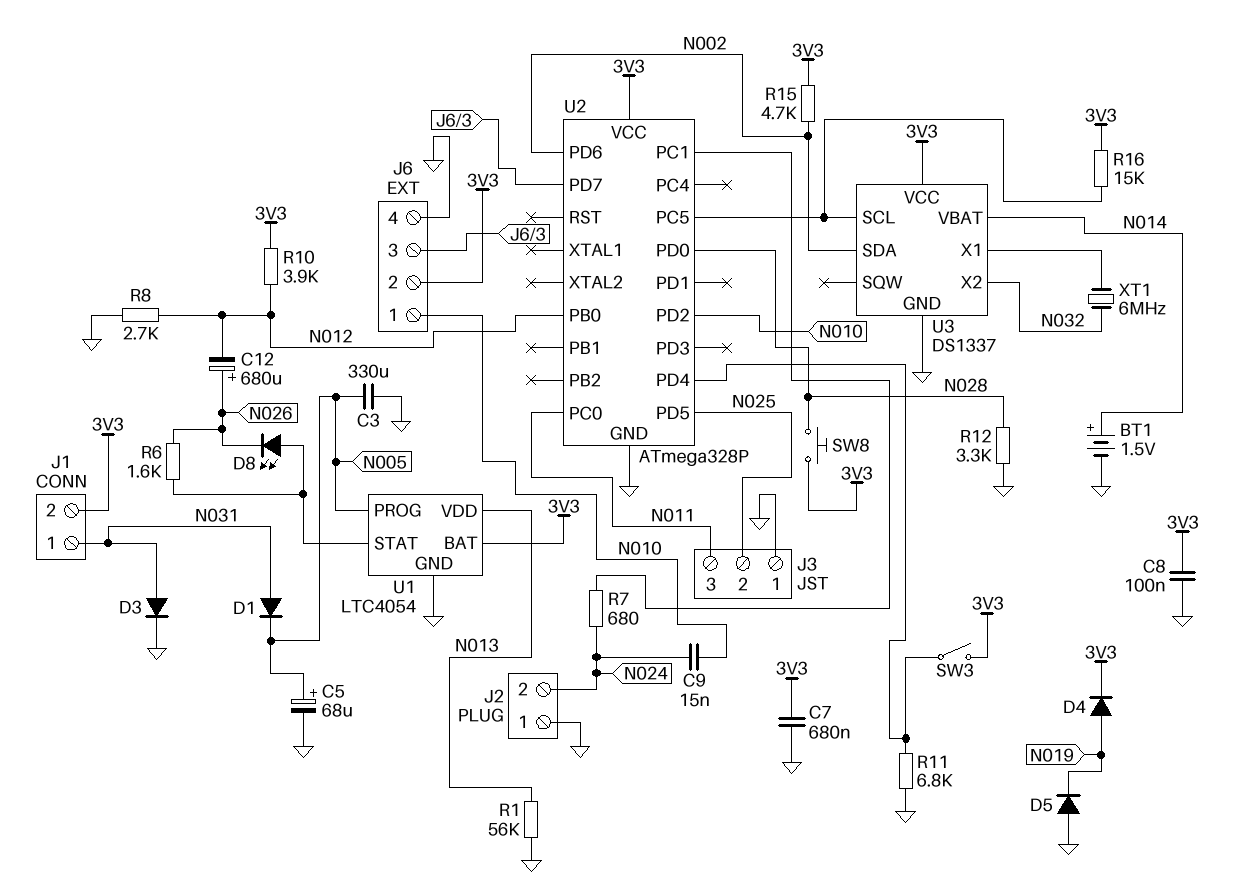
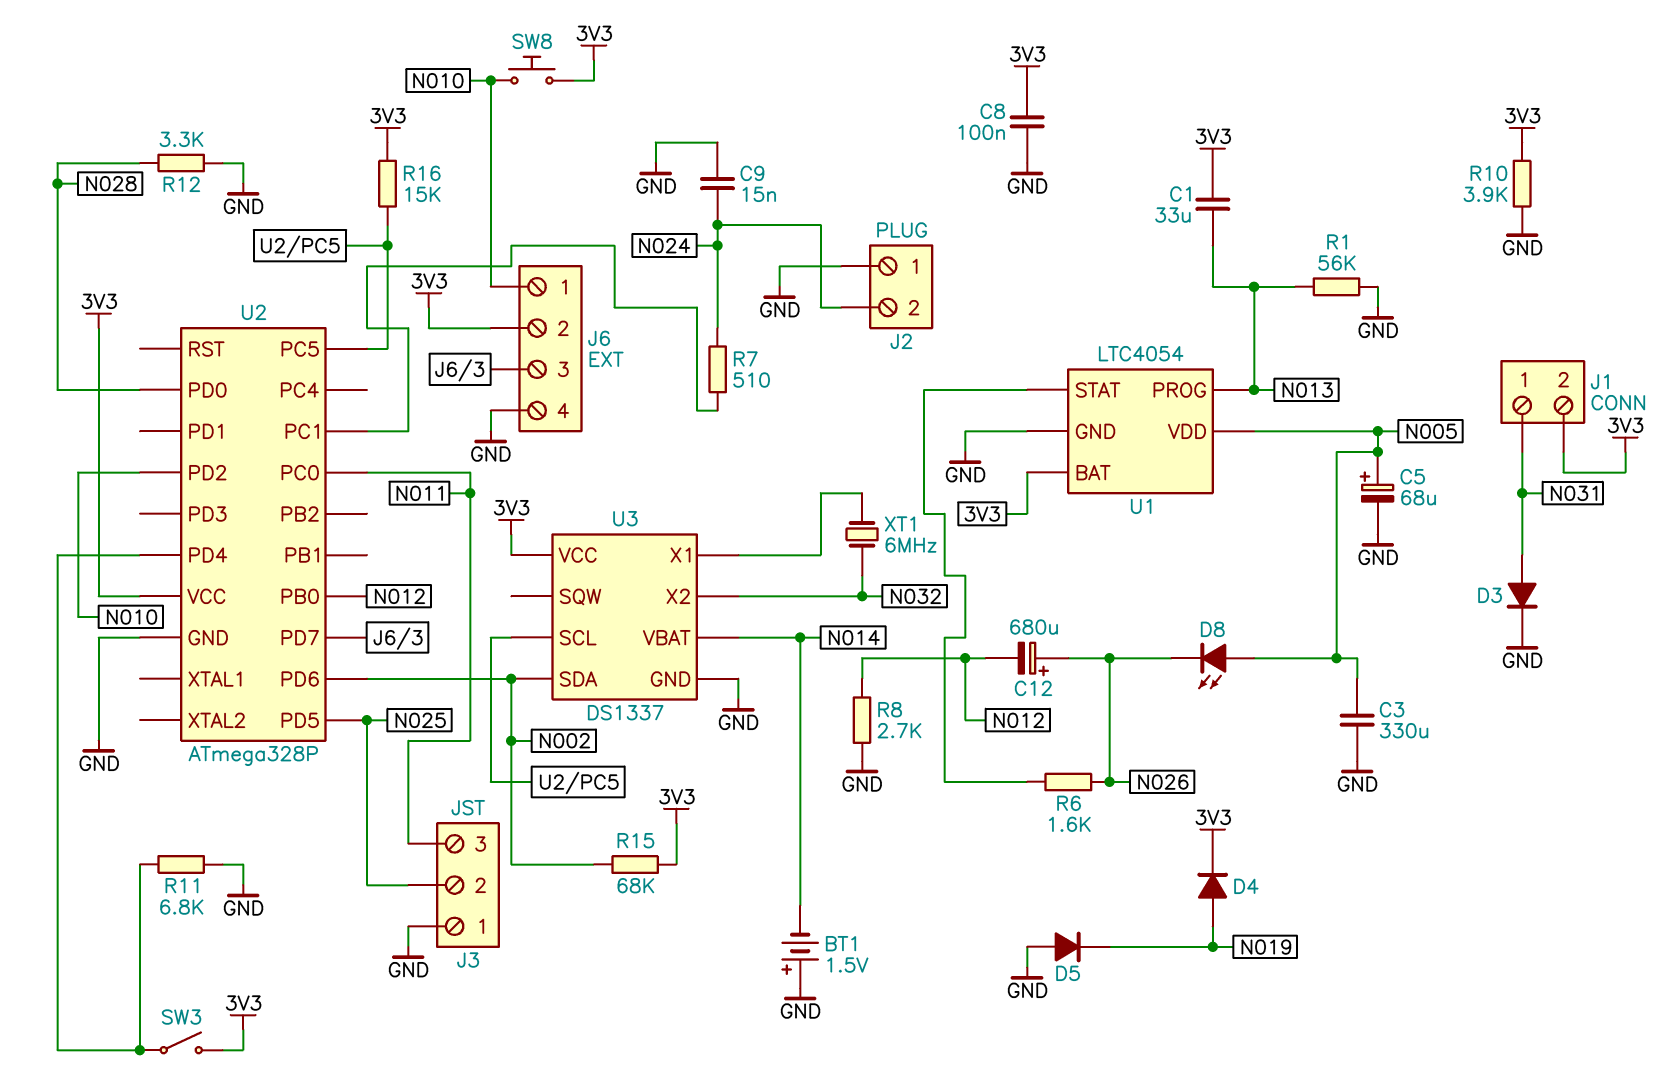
BT1: 1.5V (plus N014, minus GND) -> 1.5V (plus GND, minus N014)
C1: none -> 33uF (3V3, N013)
C7: 680nF (3V3, GND) -> none
C9: 15nF (N010, N024) -> 15nF (GND, N024)
D1: diode (A N031, K N005) -> none
D8: LED (A U1/STAT, K N026) -> LED (A N005, K N026)
R7: 680 (N024, U2/PC1) -> 510 (N024, U2/PC1)
R10: 3.9k (3V3, N012) -> 3.9k (3V3, GND)
R15: 4.7k (3V3, N002) -> 68k (3V3, N002)
SW8: button (3V3, N028) -> button (3V3, N010)
U1 pin PROG: N005 -> N013
U1 pin VDD: N013 -> N005

